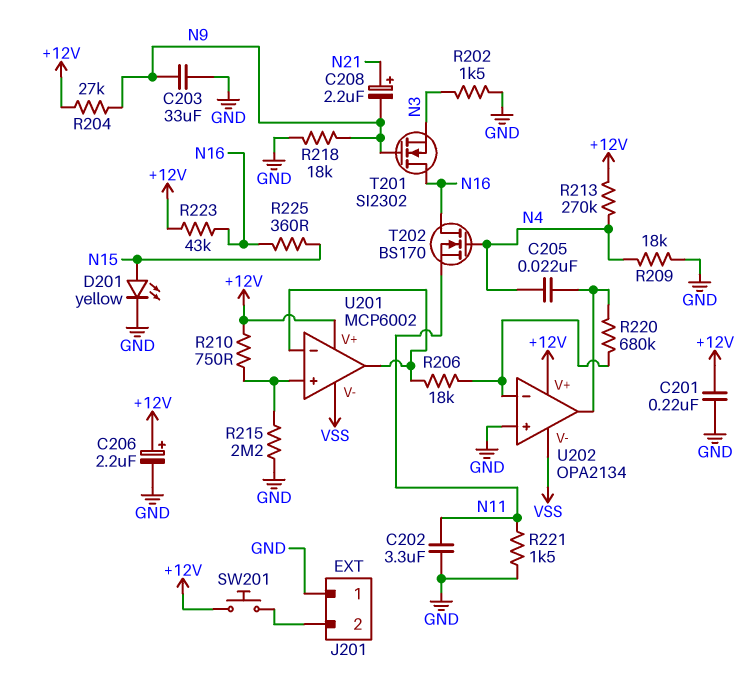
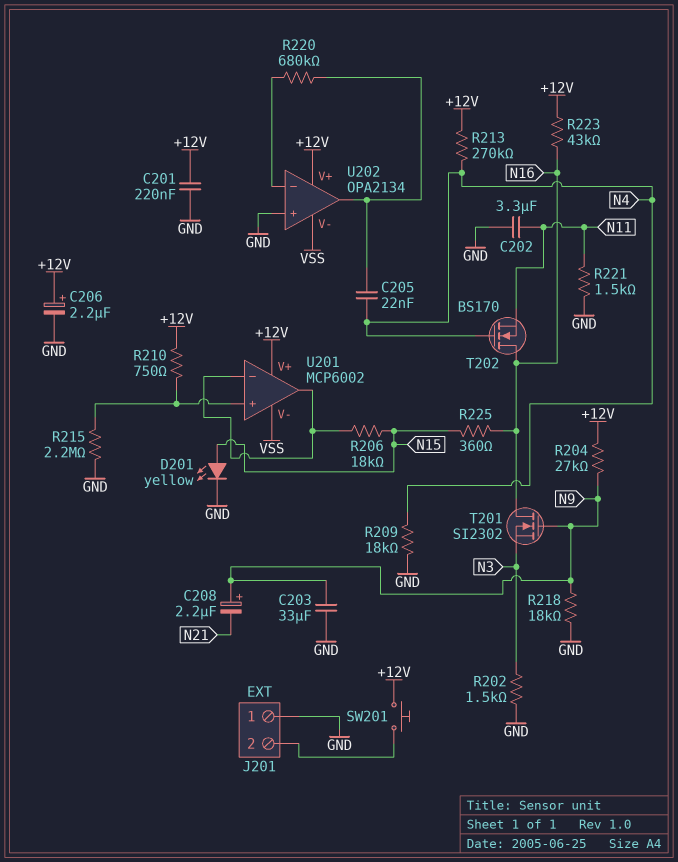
C208: 2.2uF (plus N21, minus N9) -> 2.2uF (plus N9, minus N21)
R206: 18k (U201/in-, U202/in-) -> 18k (N15, U201/in-)

